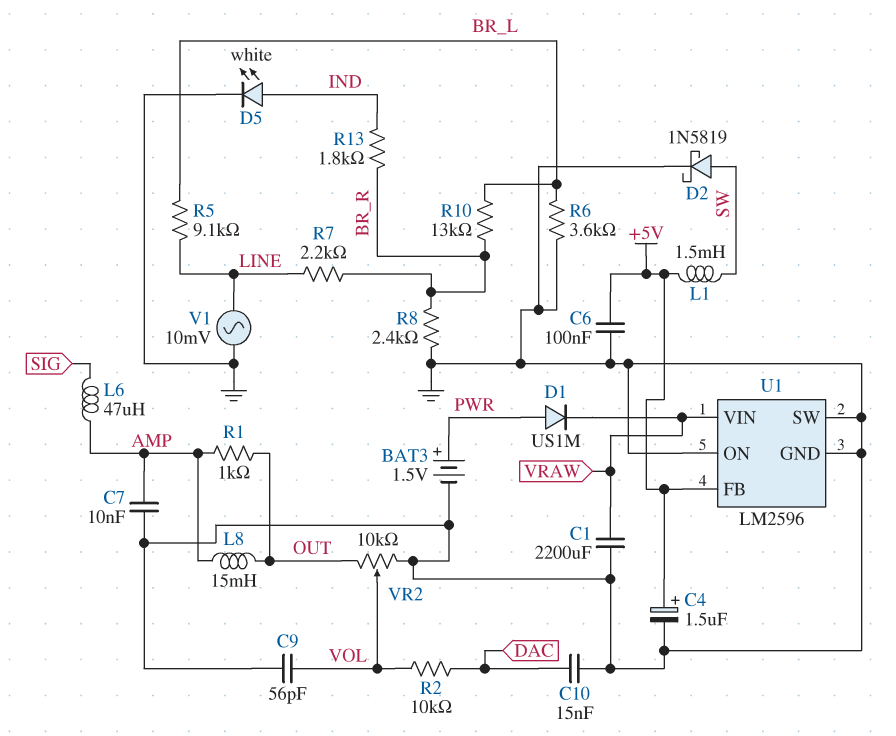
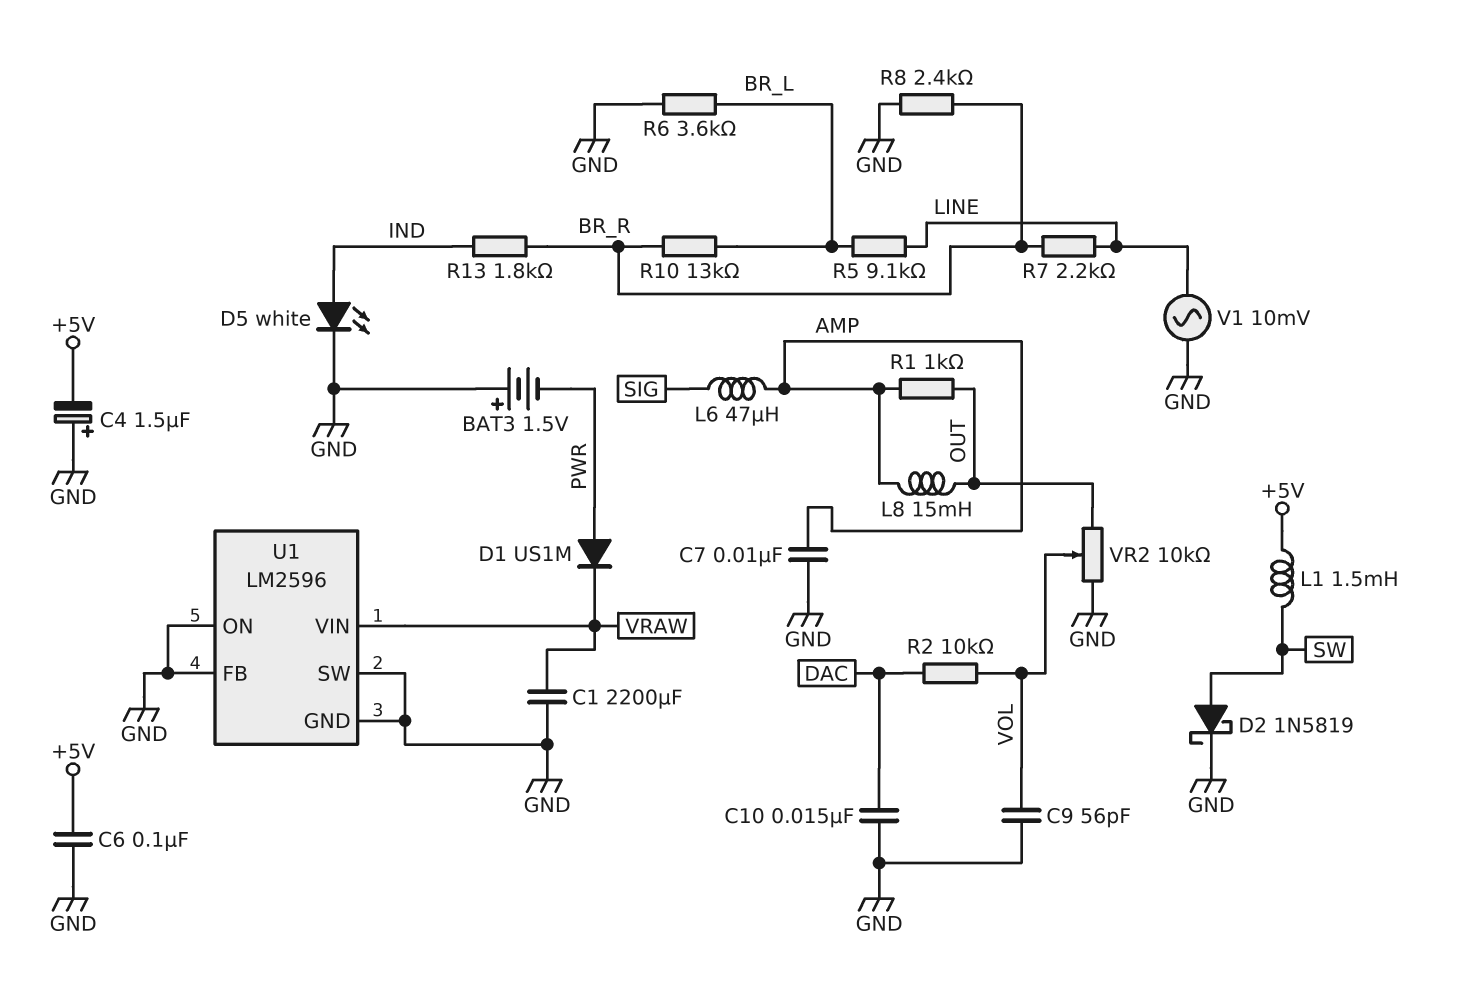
BAT3: 1.5V (plus PWR, minus GND) -> 1.5V (plus GND, minus PWR)
C4: 1.5uF (plus +5V, minus GND) -> 1.5uF (plus GND, minus +5V)
U1 pin FB: +5V -> GND

